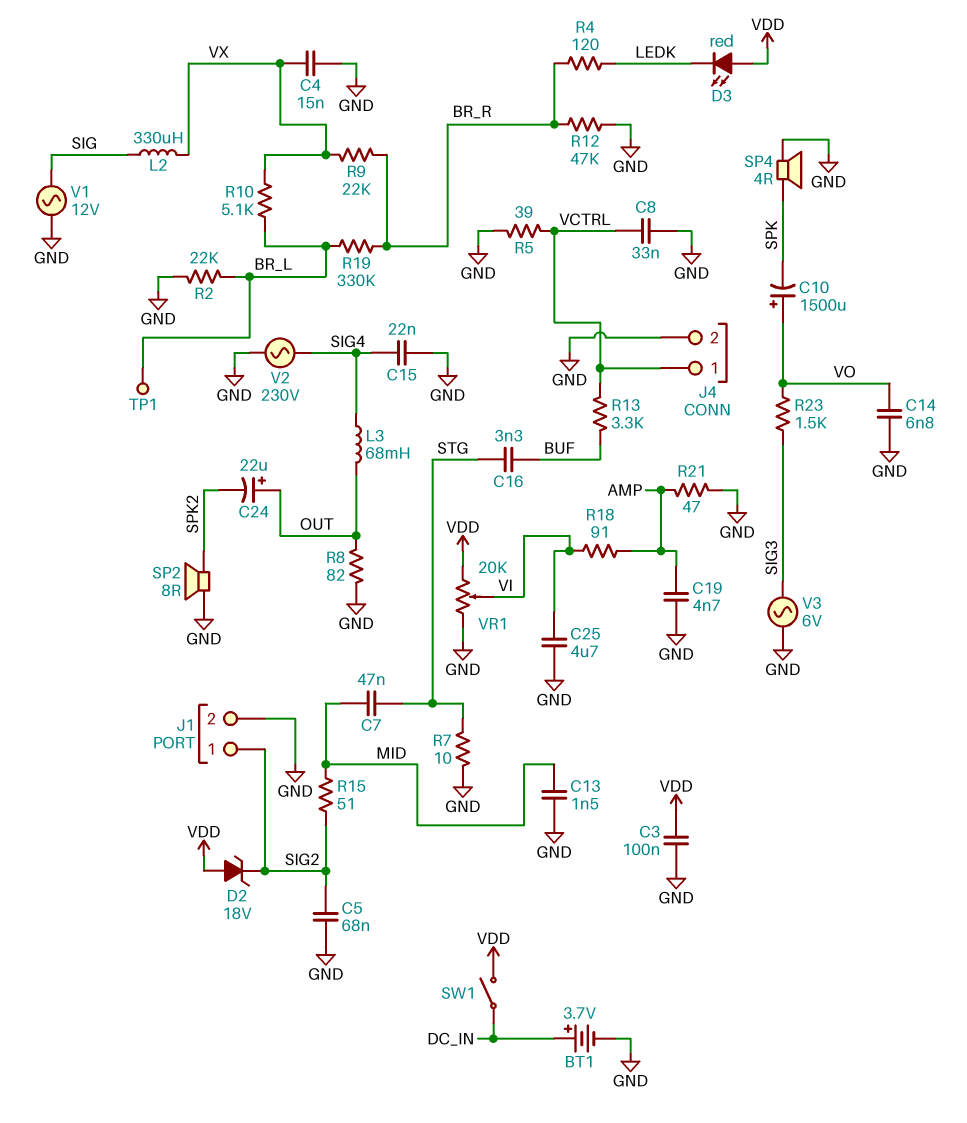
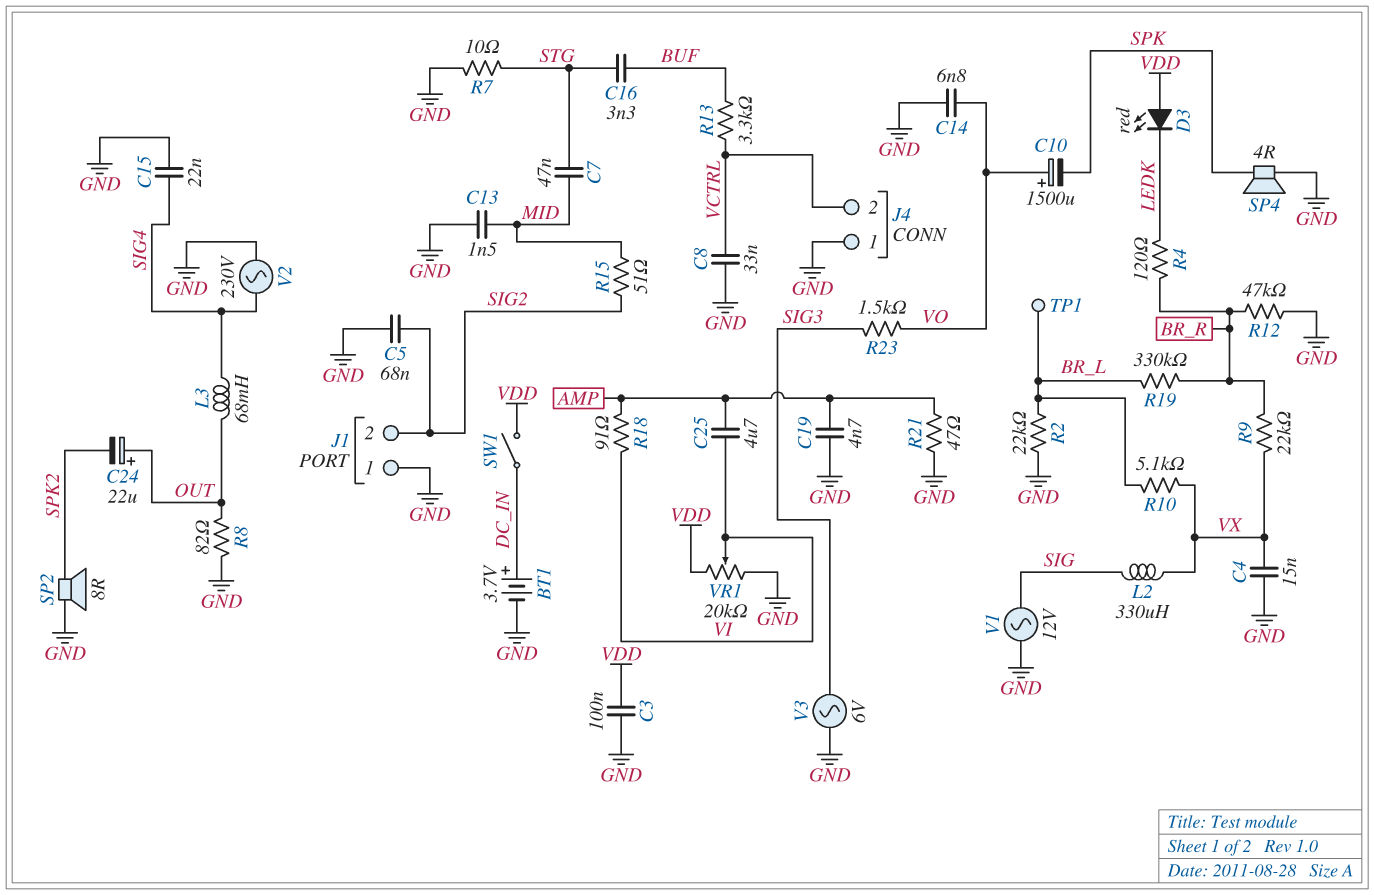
C25: 4.7uF (GND, VI) -> 4.7uF (AMP, VI)
D2: zener 18V (A VDD, K SIG2) -> none
J1 pin 1: SIG2 -> GND
J1 pin 2: GND -> SIG2
J4 pin 1: VCTRL -> GND
J4 pin 2: GND -> VCTRL
R5: 39 (GND, VCTRL) -> none

